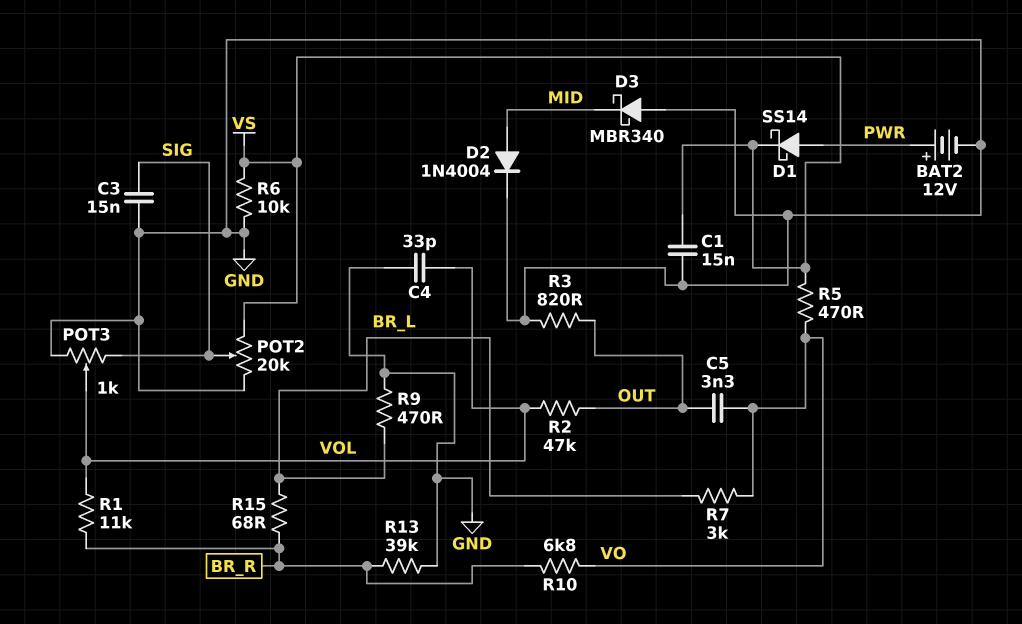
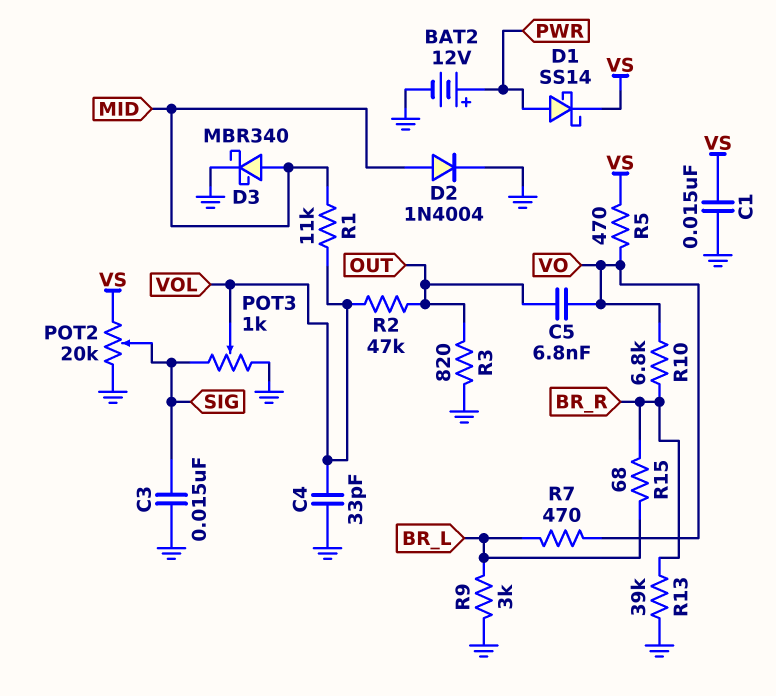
C5: 3.3nF (OUT, VO) -> 6.8nF (OUT, VO)
D3: schottky MBR340 (A GND, K MID) -> schottky MBR340 (A MID, K GND)
R1: 11k (BR_R, VOL) -> 11k (MID, VOL)
R6: 10k (GND, VS) -> none
R7: 3k (BR_L, VO) -> 470 (BR_L, VO)
R9: 470 (BR_L, GND) -> 3k (BR_L, GND)

